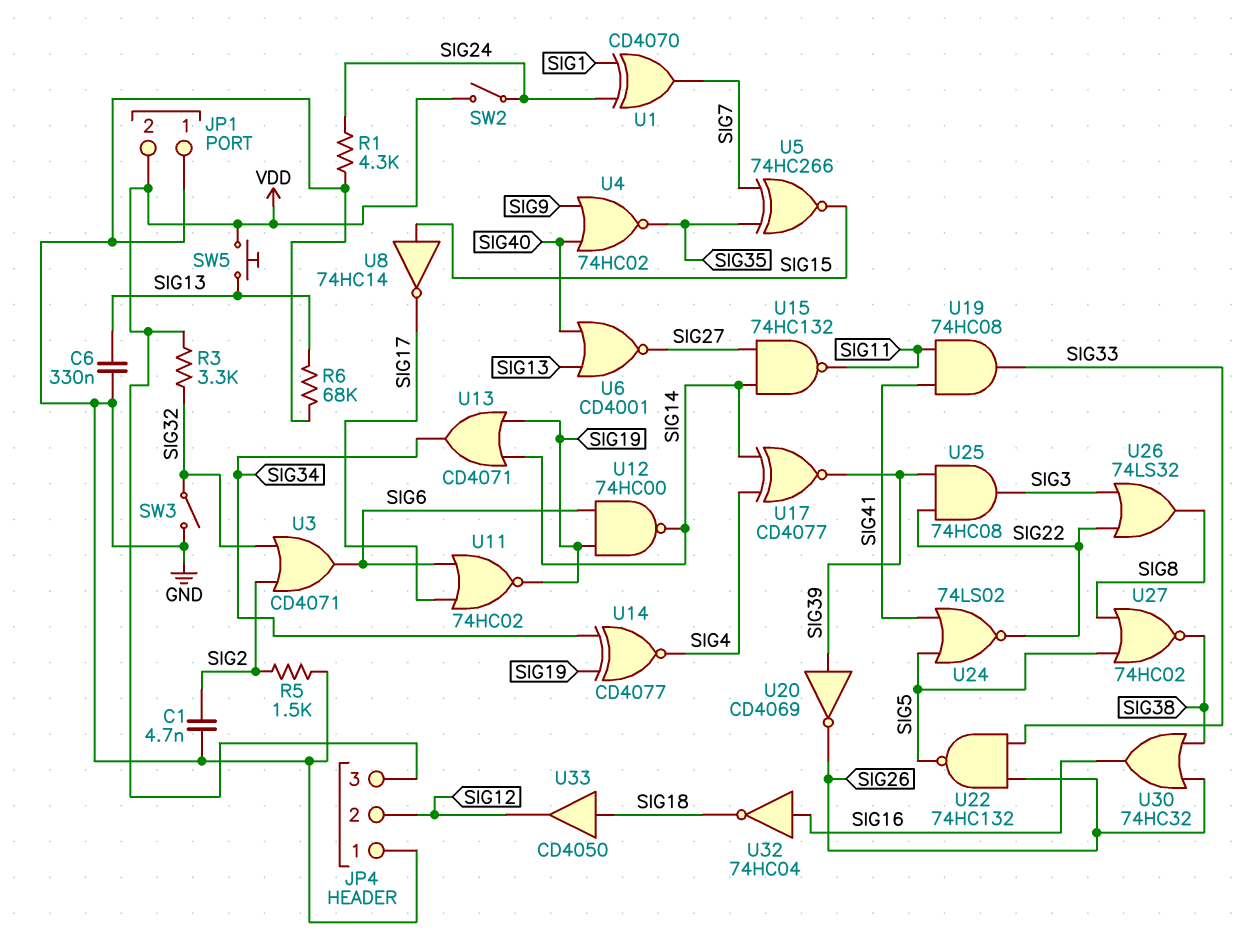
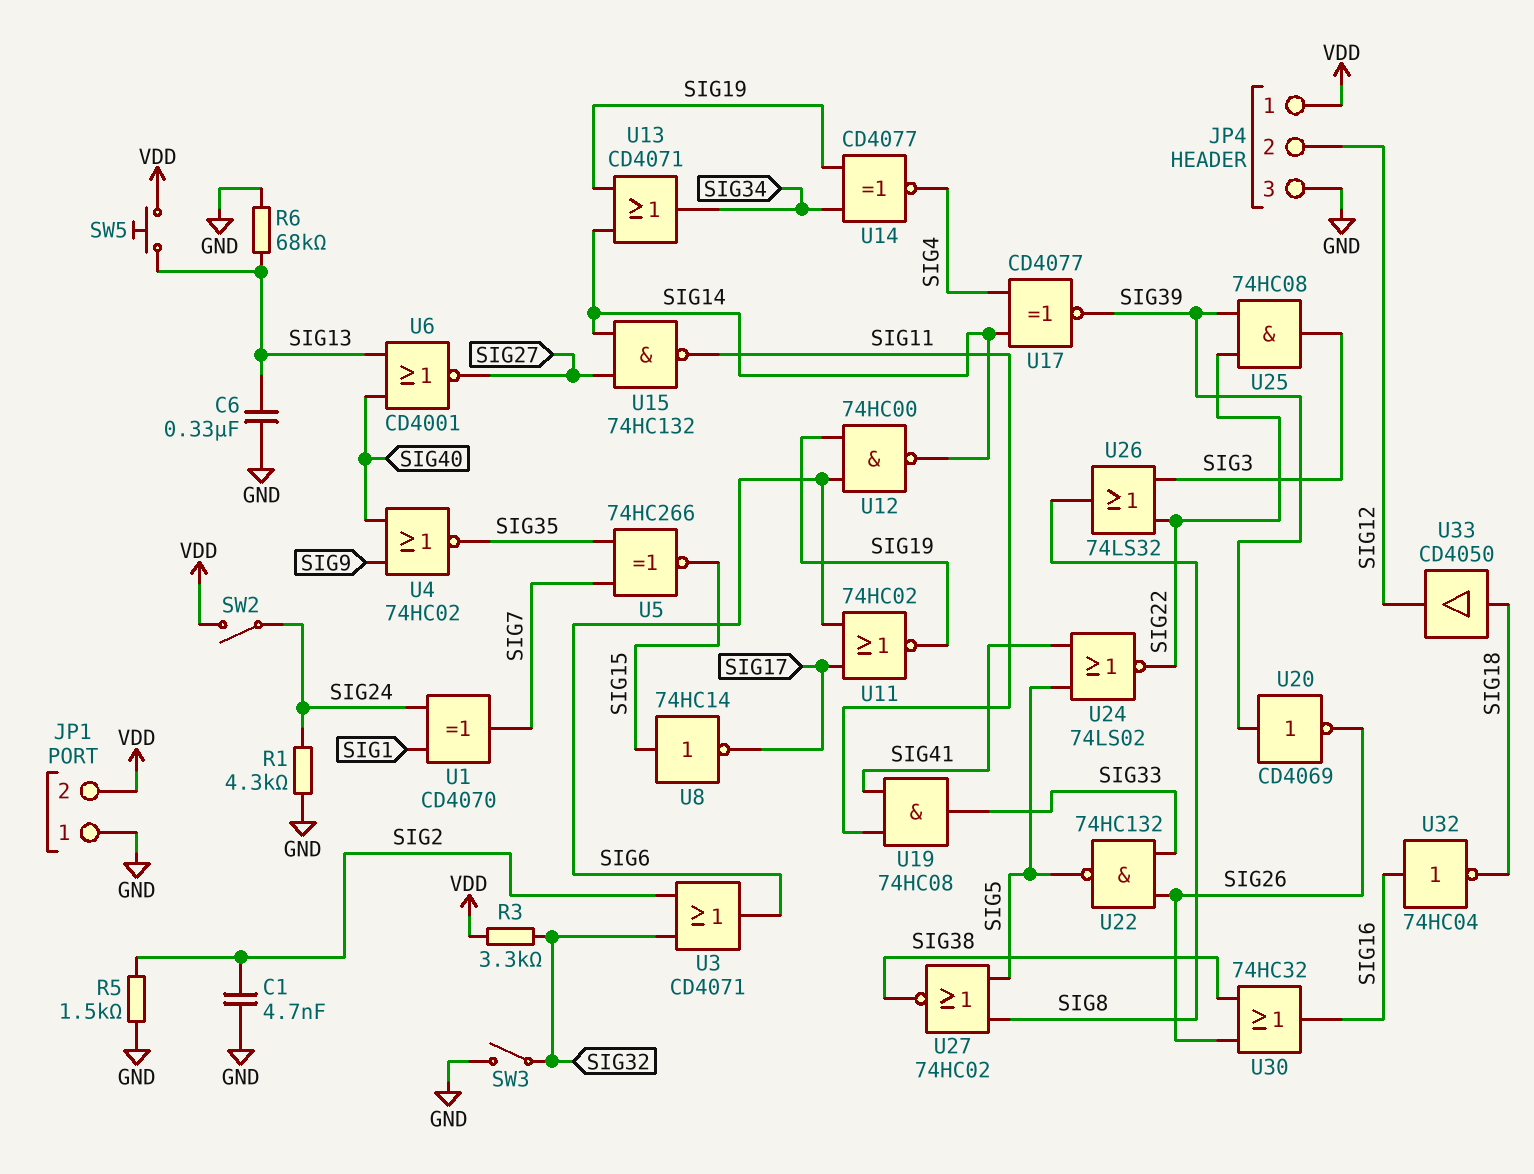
JP4 pin 1: GND -> VDD
JP4 pin 3: VDD -> GND

